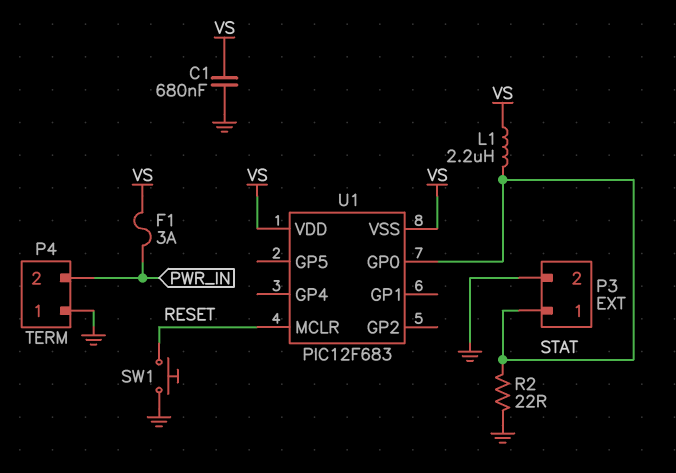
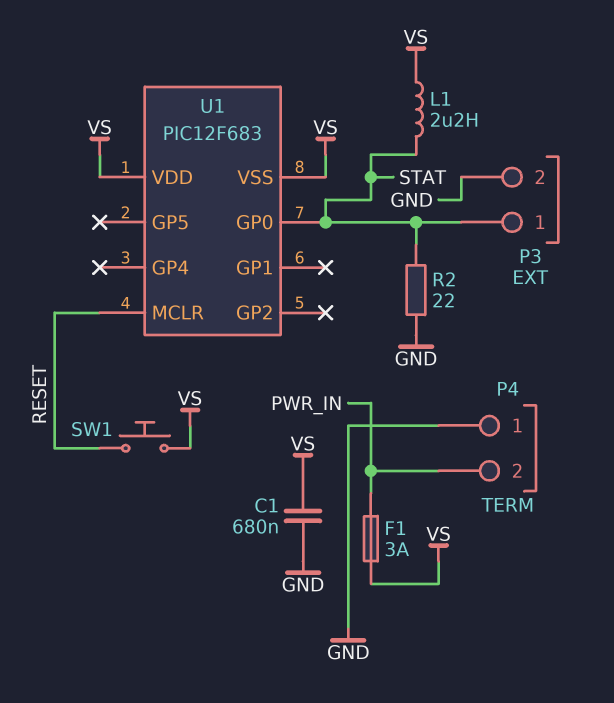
SW1: button (GND, RESET) -> button (RESET, VS)

